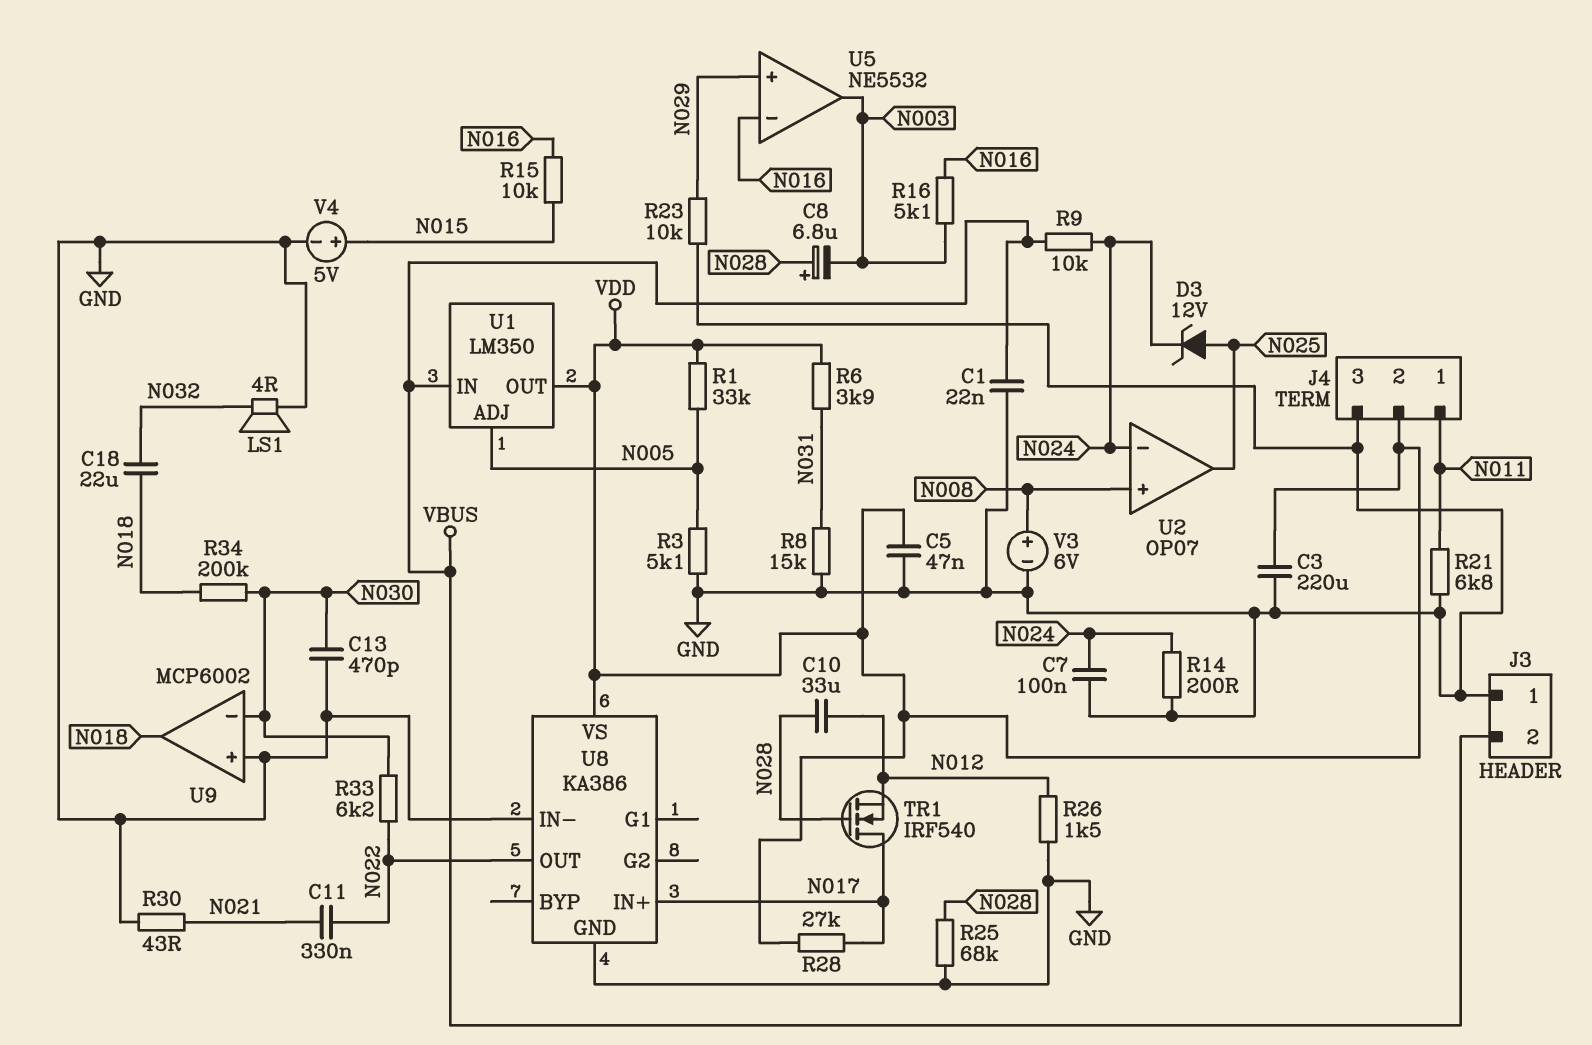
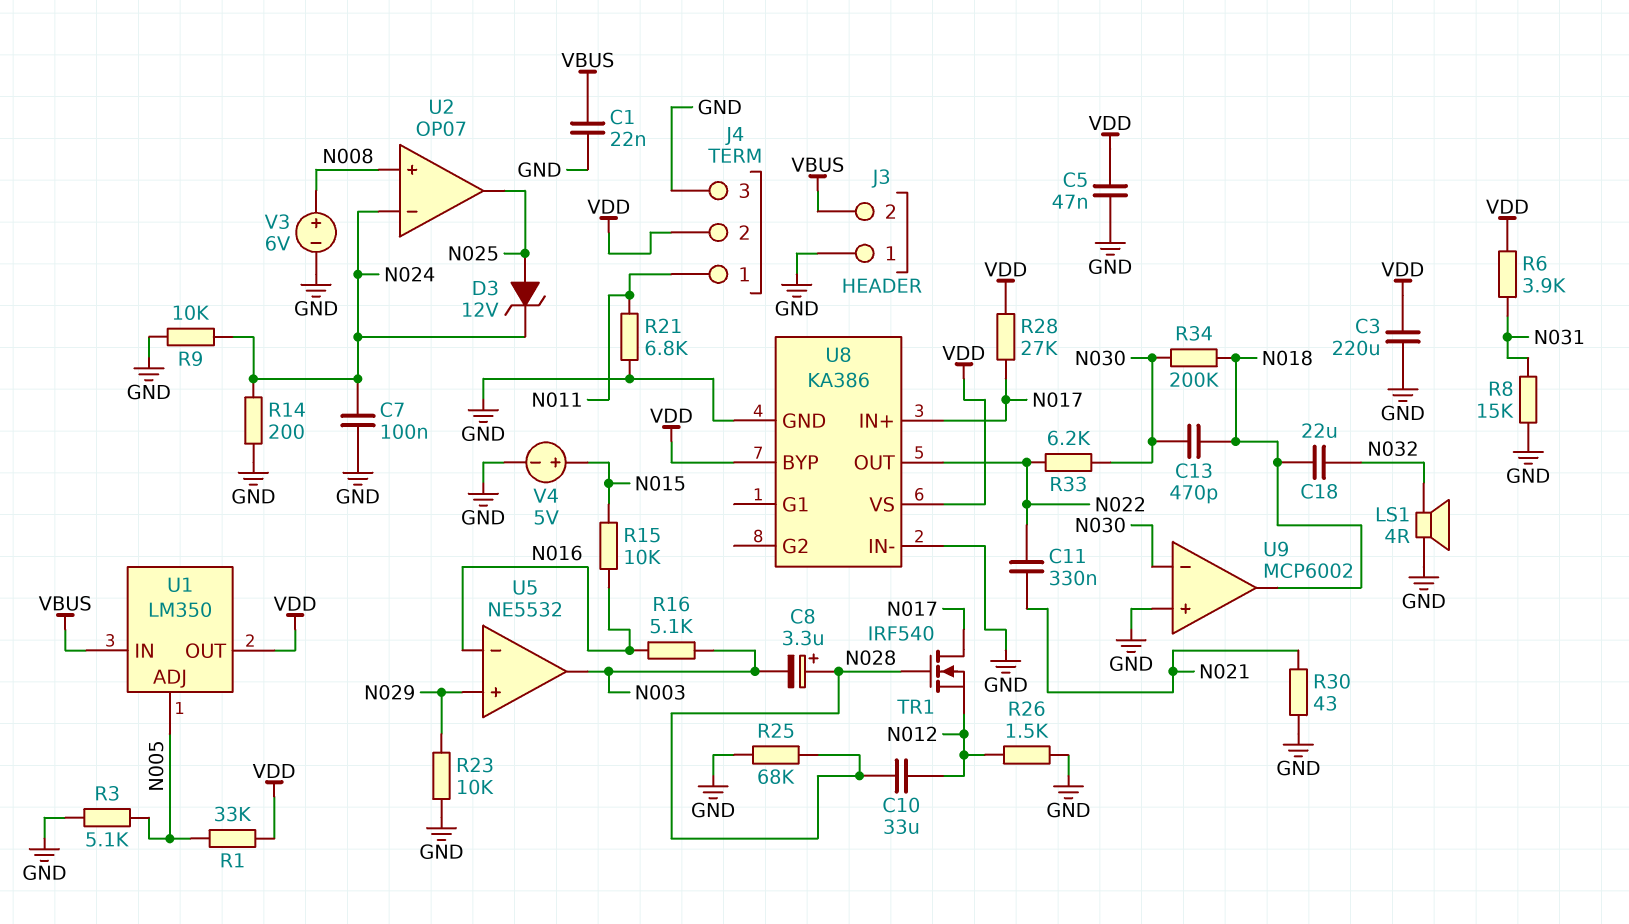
C8: 6.8uF (plus N028, minus N003) -> 3.3uF (plus N028, minus N003)
C13: 470pF (GND, N030) -> 470pF (N018, N030)
R9: 10k (N024, VBUS) -> 10k (GND, N024)
U8 pin BYP: none -> VDD

